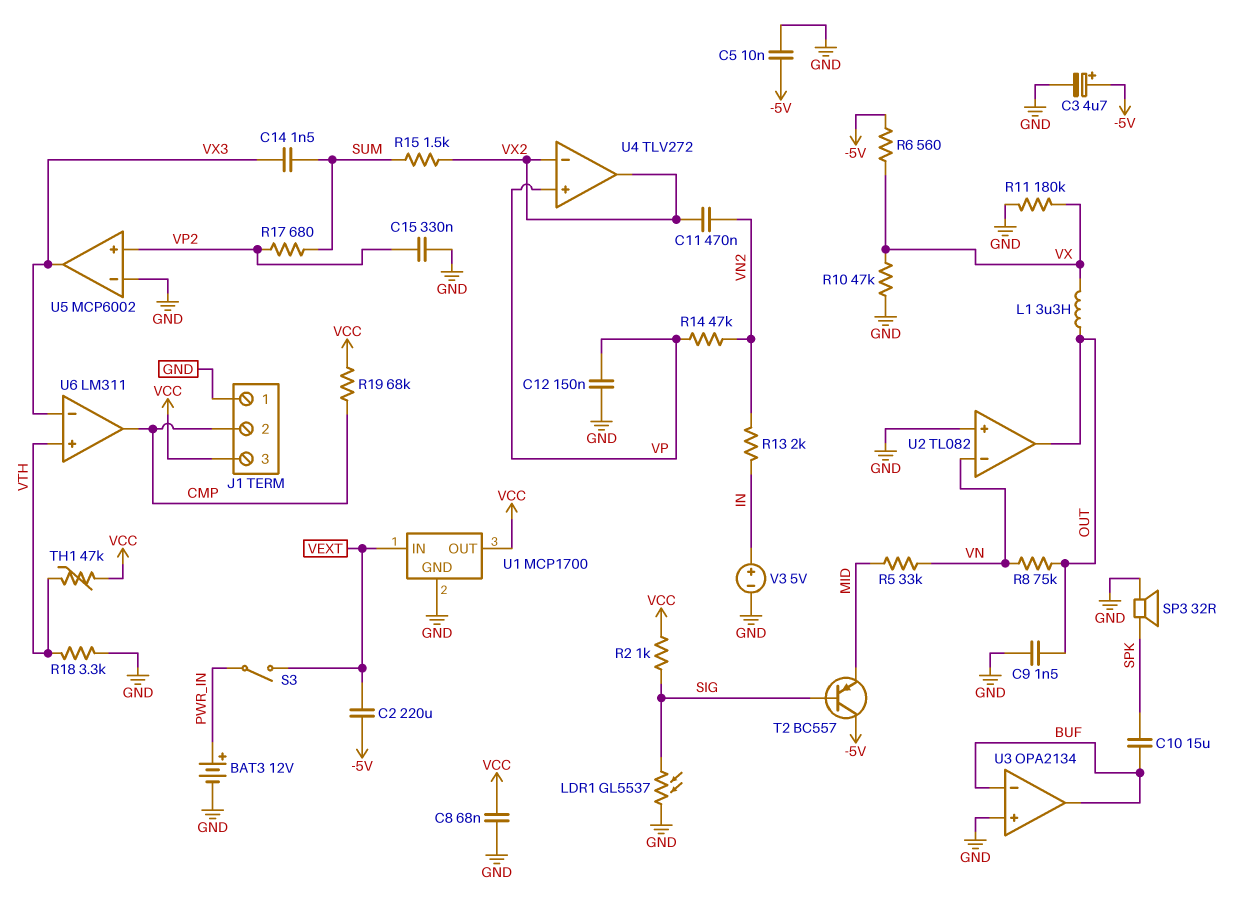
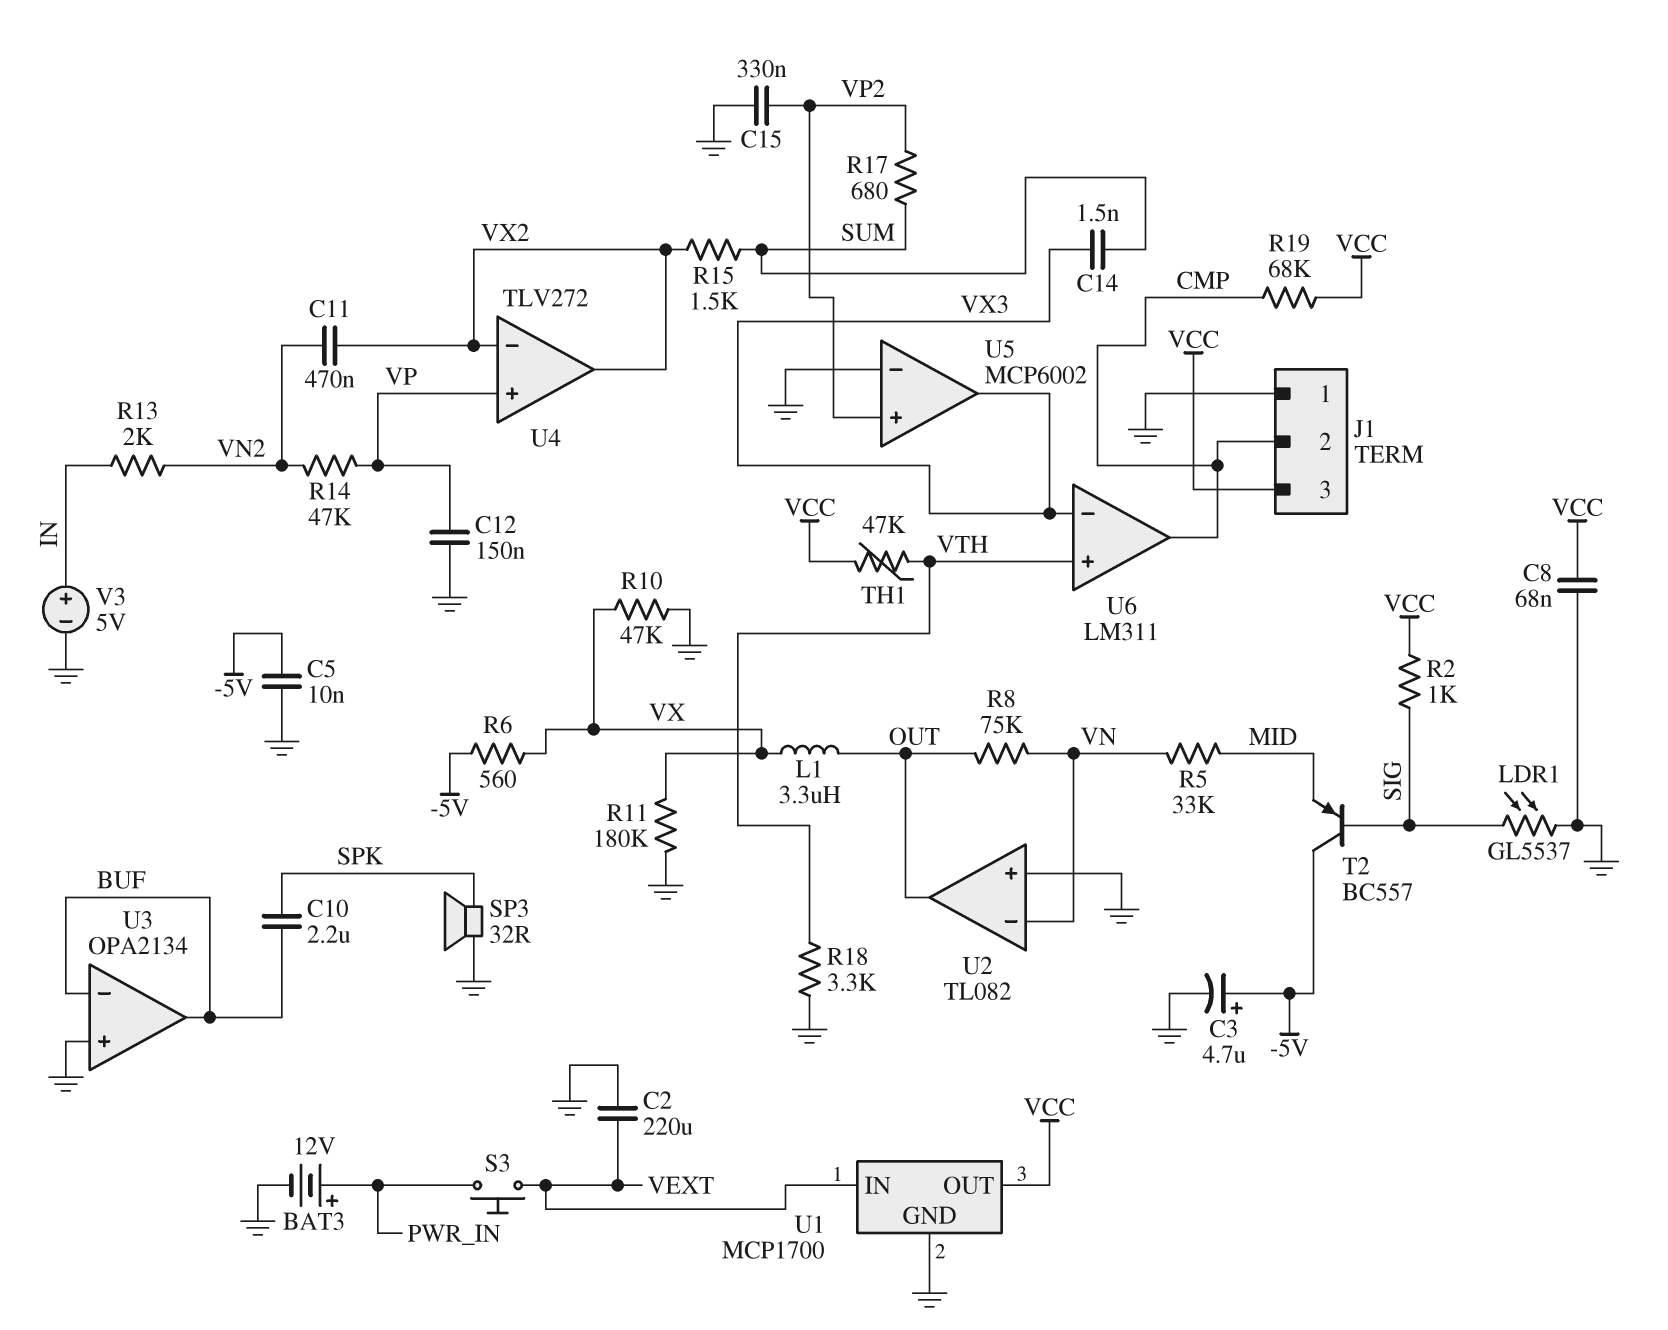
C2: 220uF (-5V, VEXT) -> 220uF (GND, VEXT)
C9: 1.5nF (GND, OUT) -> none
C10: 15uF (BUF, SPK) -> 2.2uF (BUF, SPK)
S3: switch (PWR_IN, VEXT) -> button (PWR_IN, VEXT)

